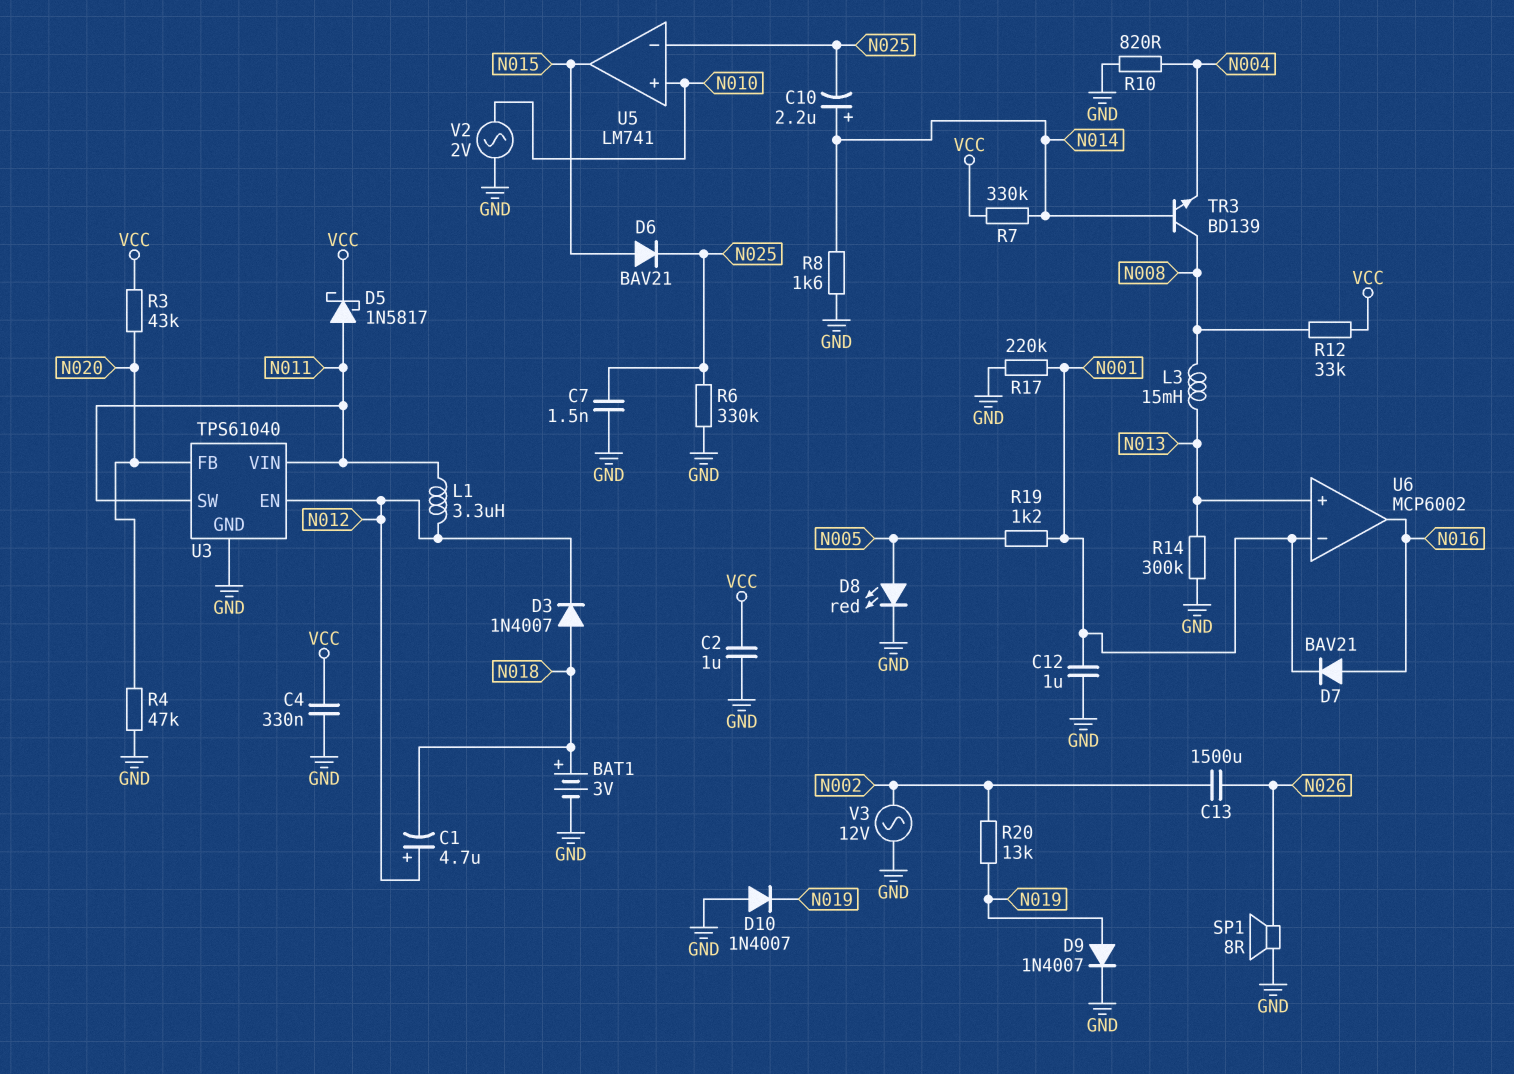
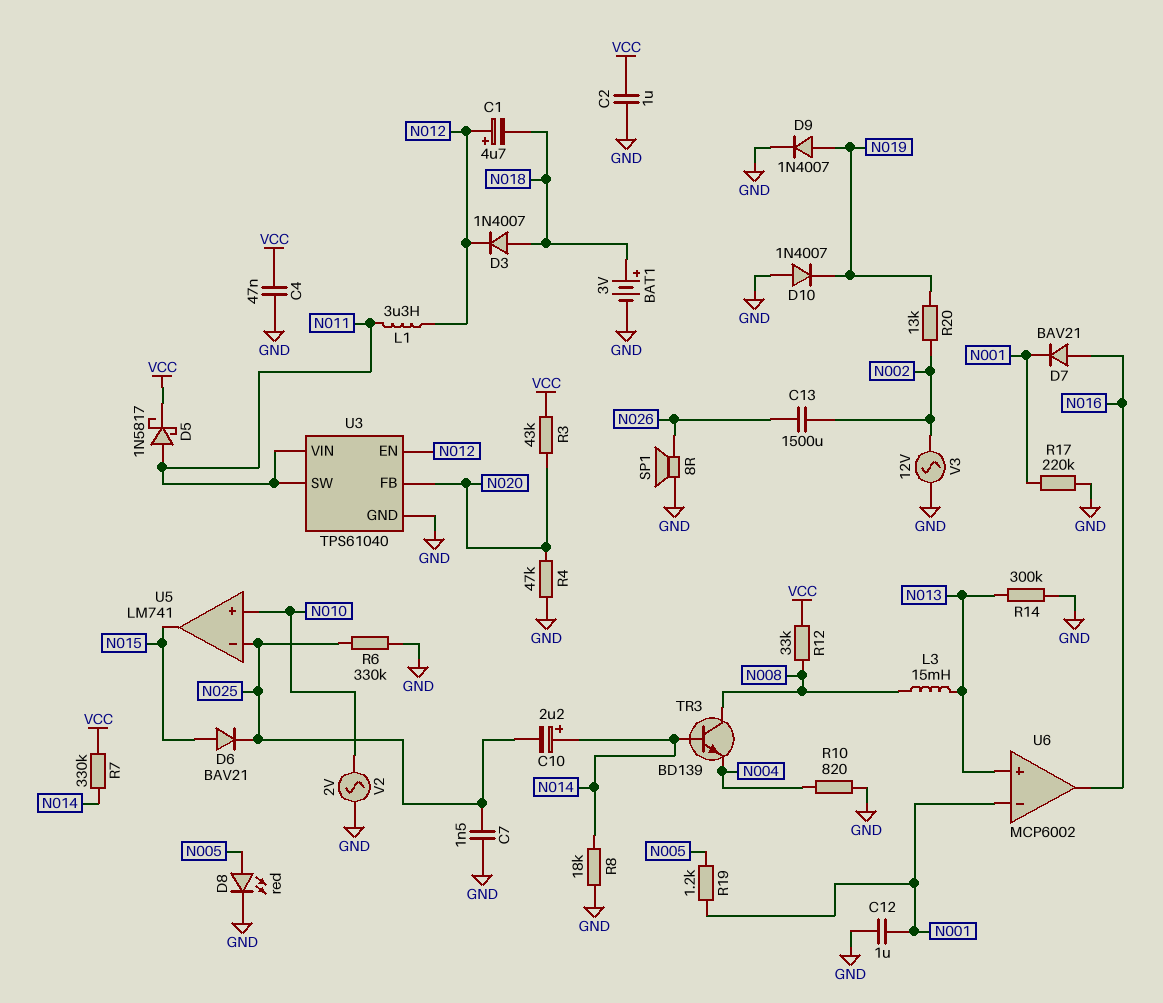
C4: 330nF (GND, VCC) -> 47nF (GND, VCC)
R8: 1.6k (GND, N014) -> 18k (GND, N014)

